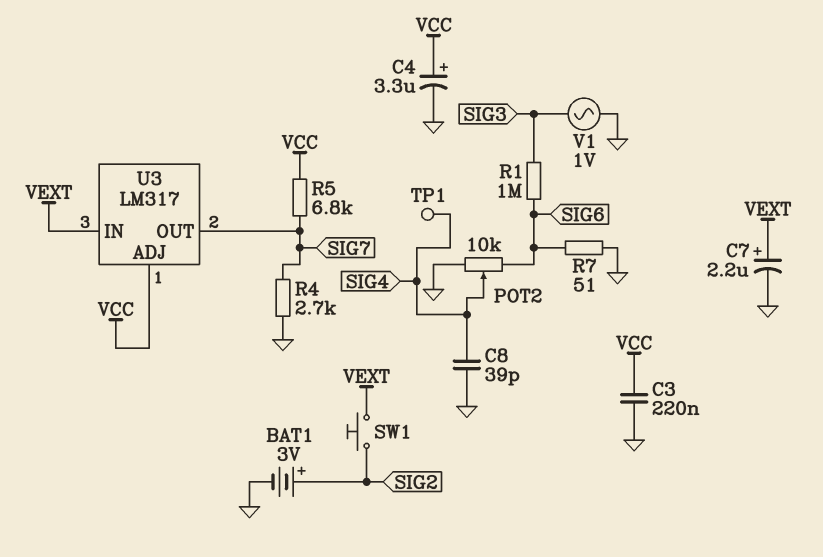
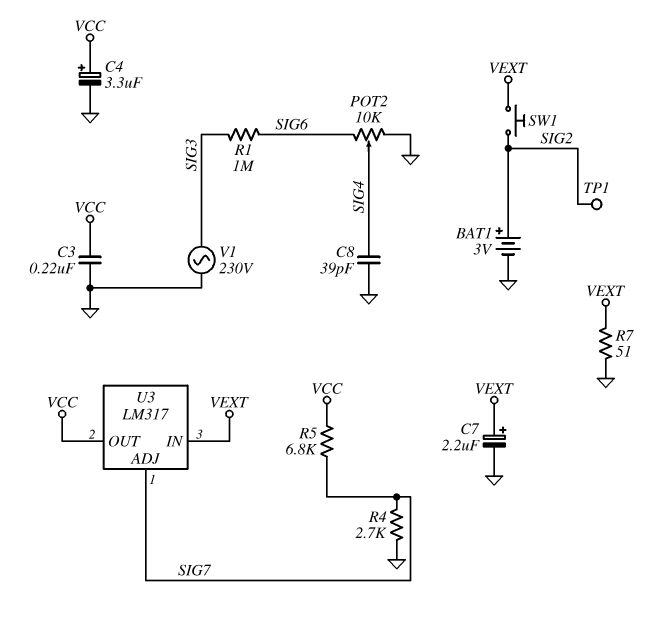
R7: 51 (GND, SIG6) -> 51 (GND, VEXT)
TP1: test point (SIG4) -> test point (SIG2)
U3 pin ADJ: VCC -> SIG7
U3 pin OUT: SIG7 -> VCC
V1: AC 1V (GND, SIG3) -> AC 230V (GND, SIG3)

